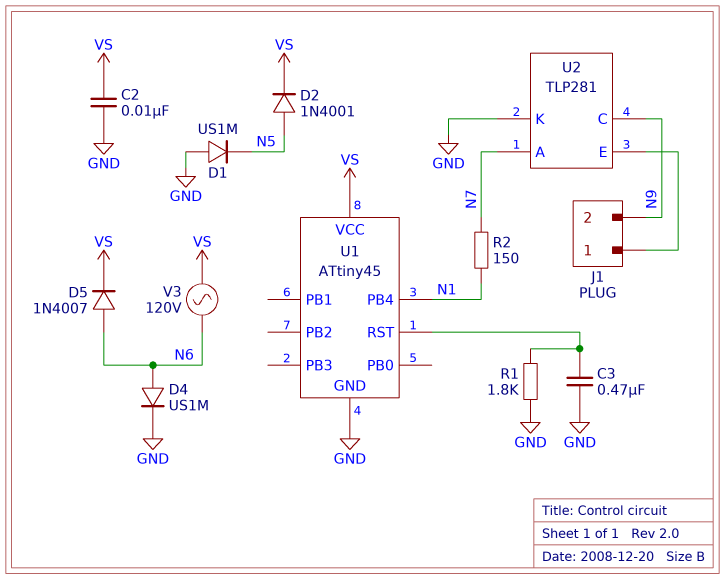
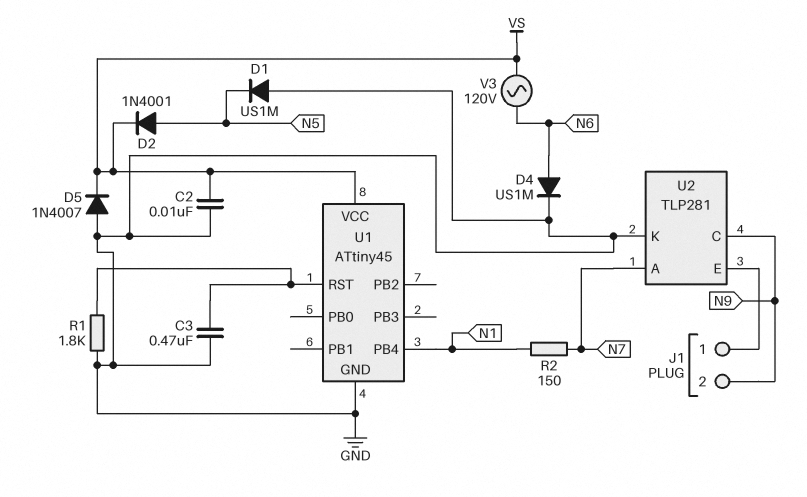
D5: diode 1N4007 (A N6, K VS) -> diode 1N4007 (A GND, K VS)

